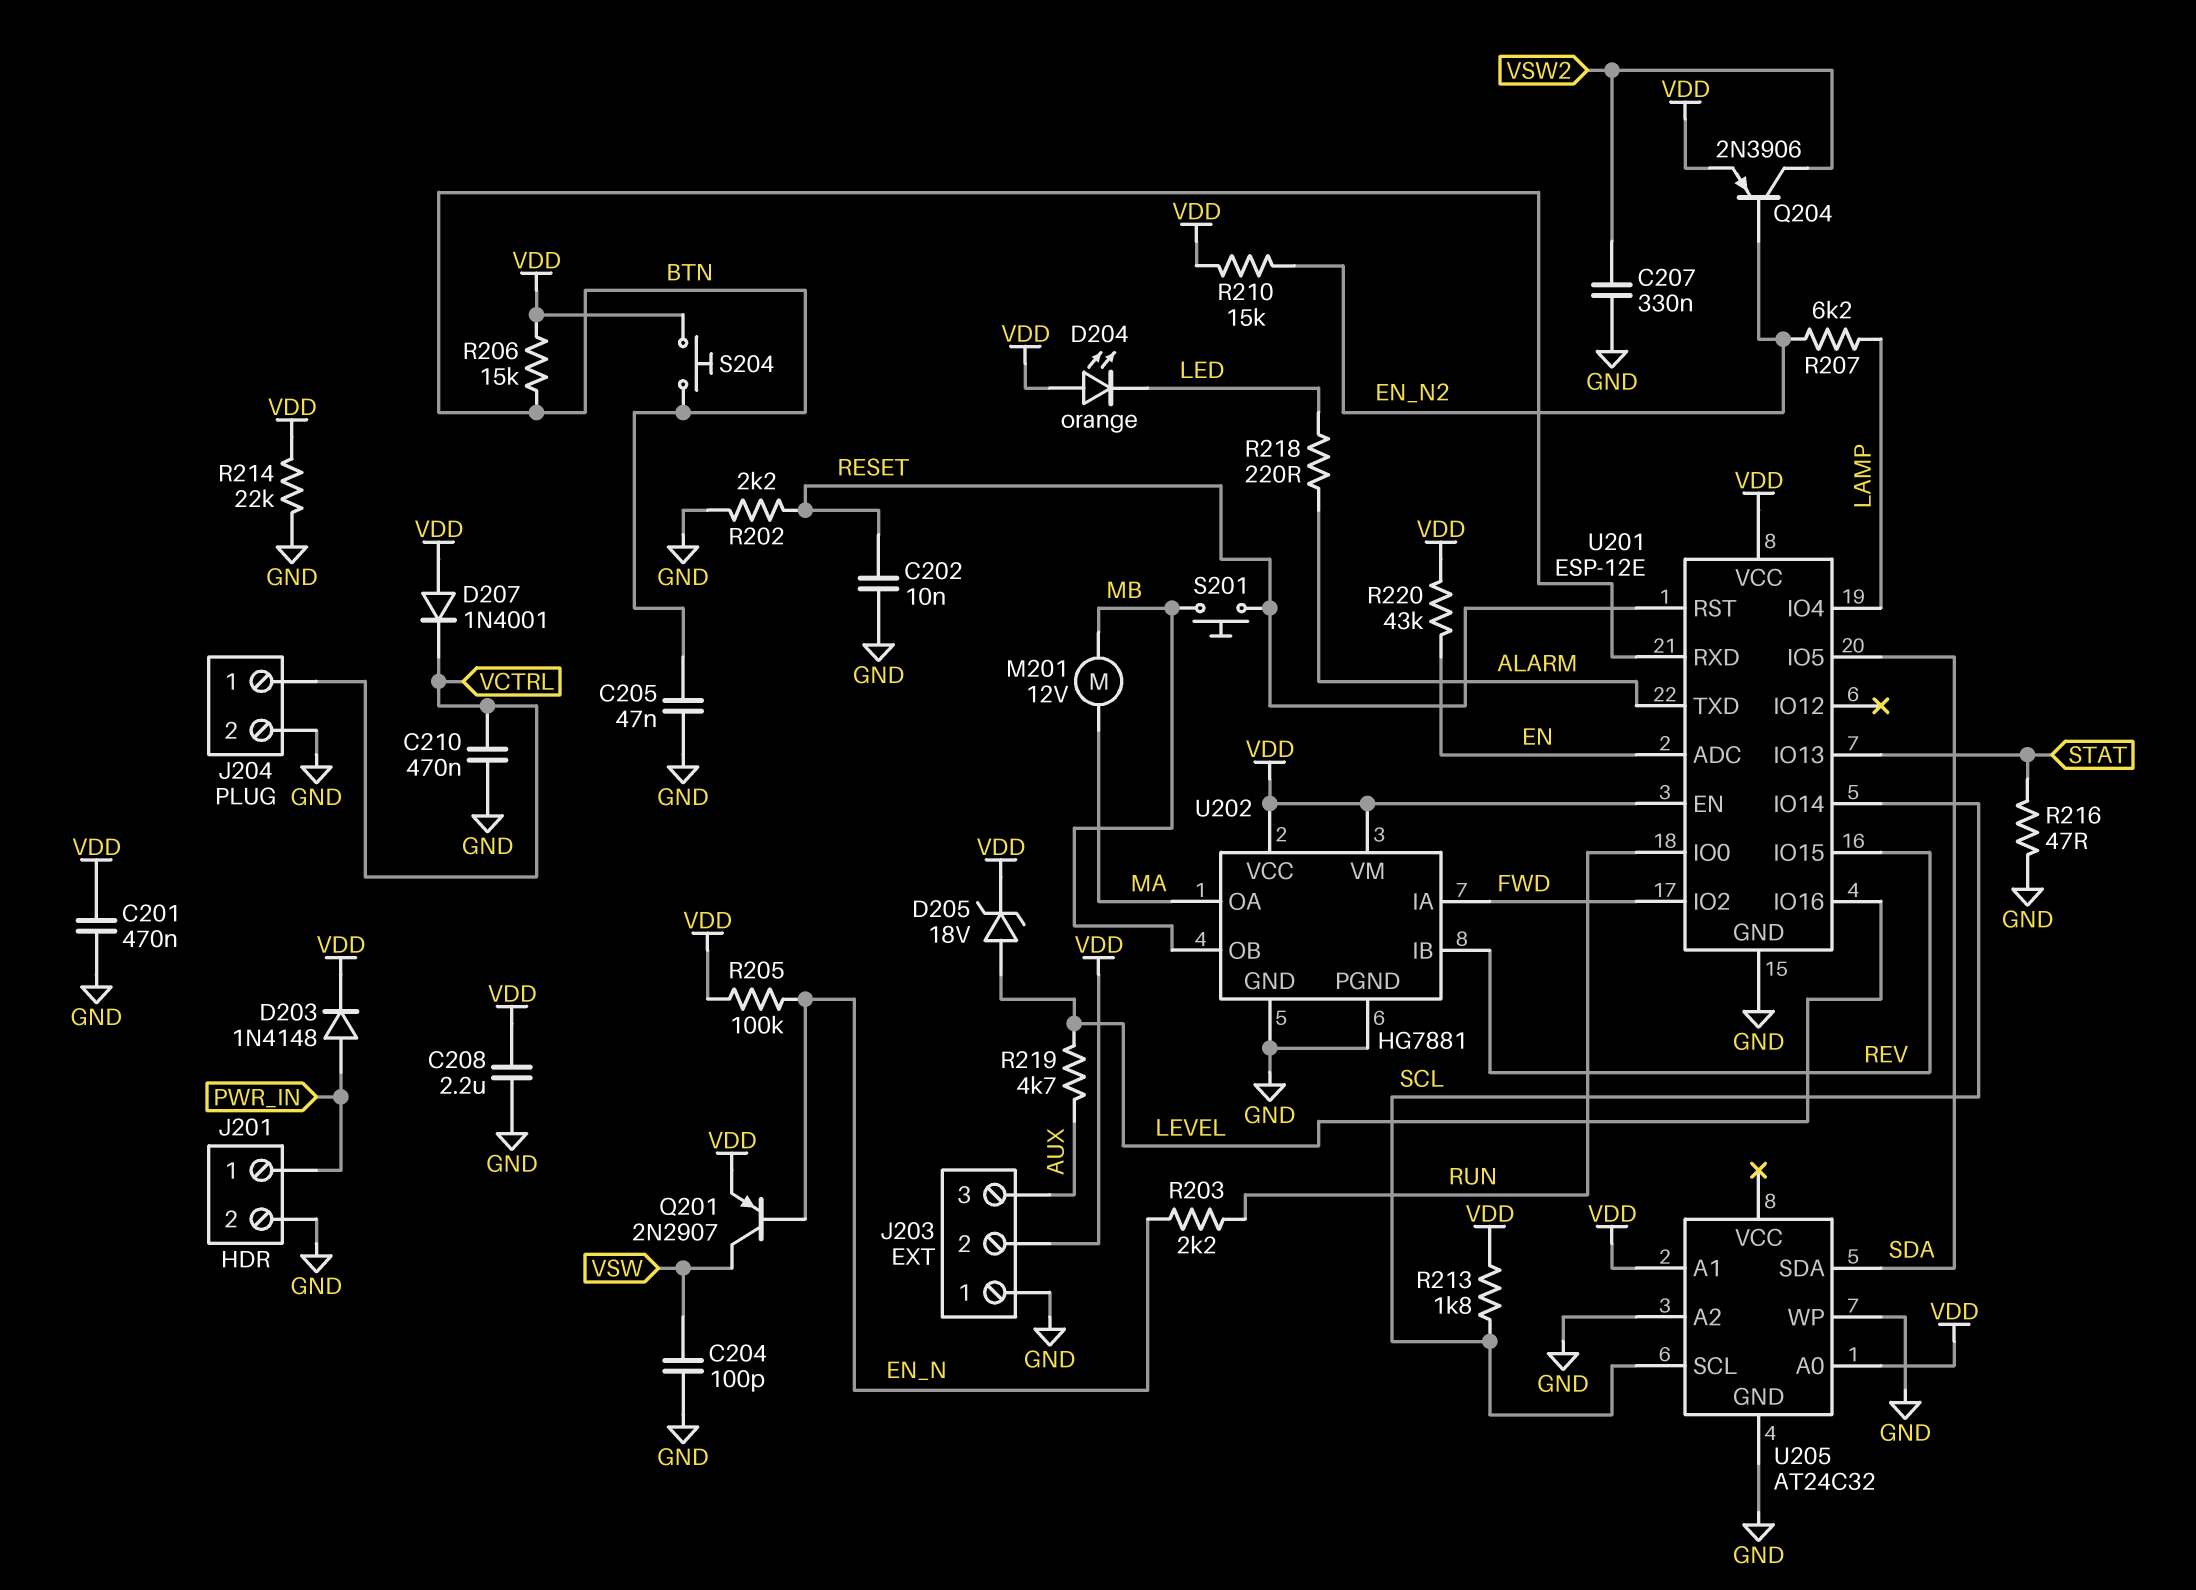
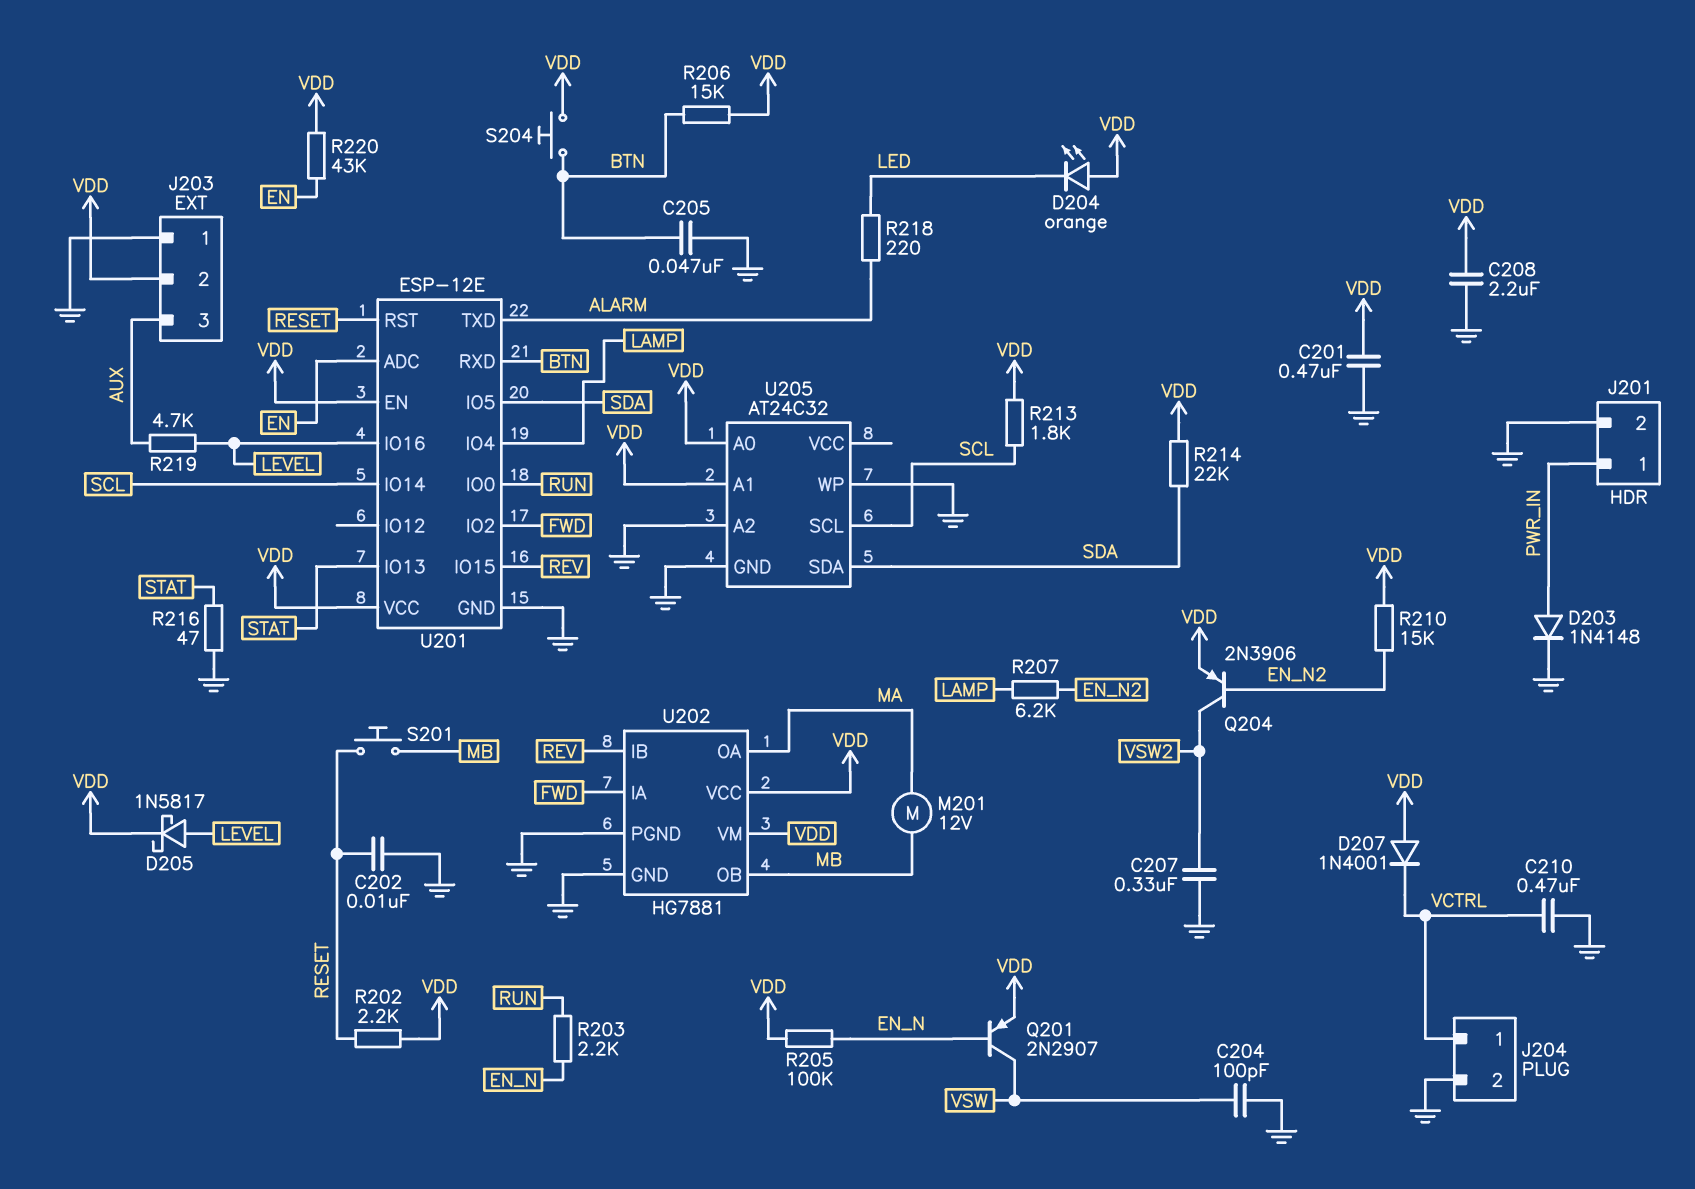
D203: diode 1N4148 (A PWR_IN, K VDD) -> diode 1N4148 (A PWR_IN, K GND)
D205: zener 18V (A LEVEL, K VDD) -> schottky 1N5817 (A LEVEL, K VDD)
R202: 2.2k (GND, RESET) -> 2.2k (RESET, VDD)
R214: 22k (GND, VDD) -> 22k (SDA, VDD)

